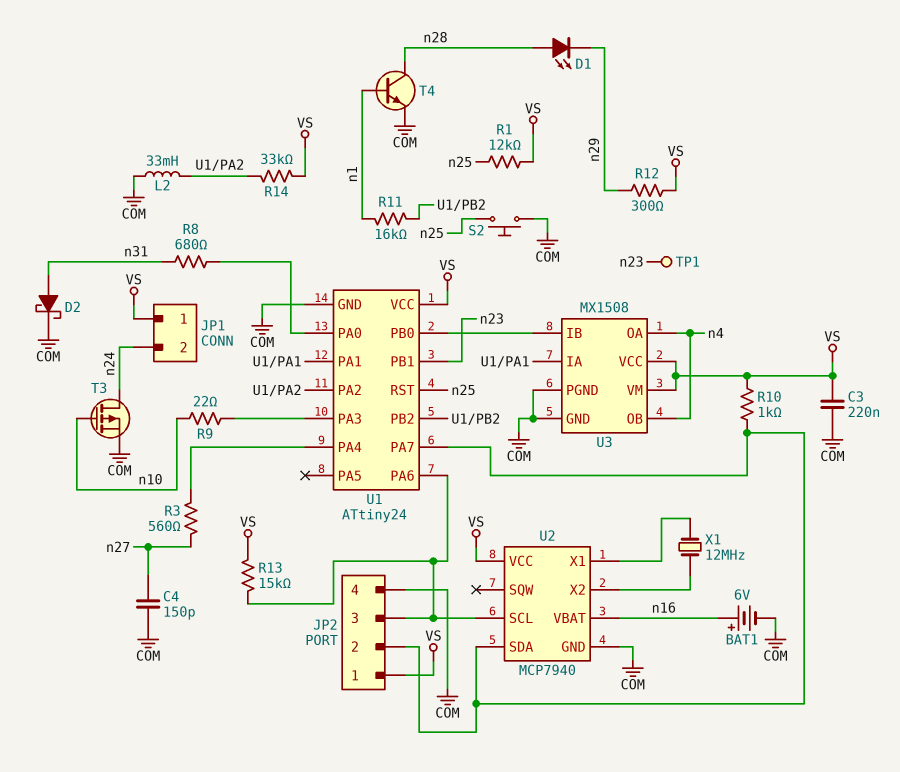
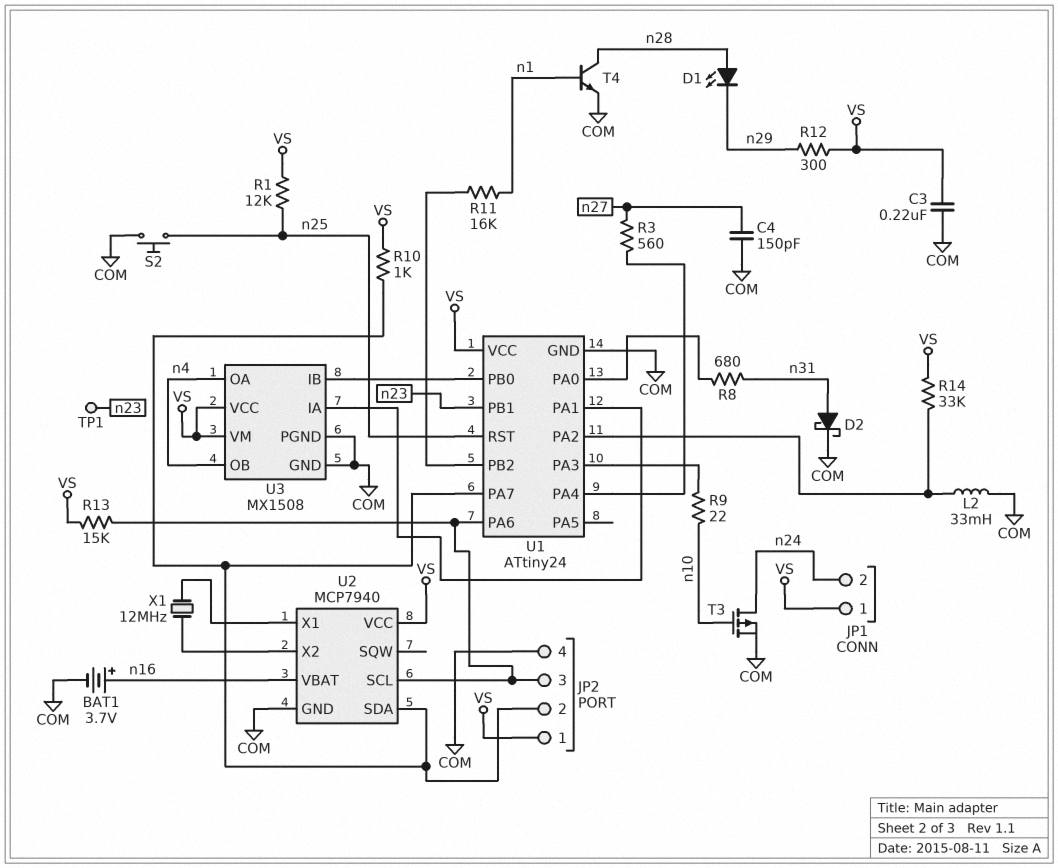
BAT1: 6V (plus n16, minus COM) -> 3.7V (plus n16, minus COM)

